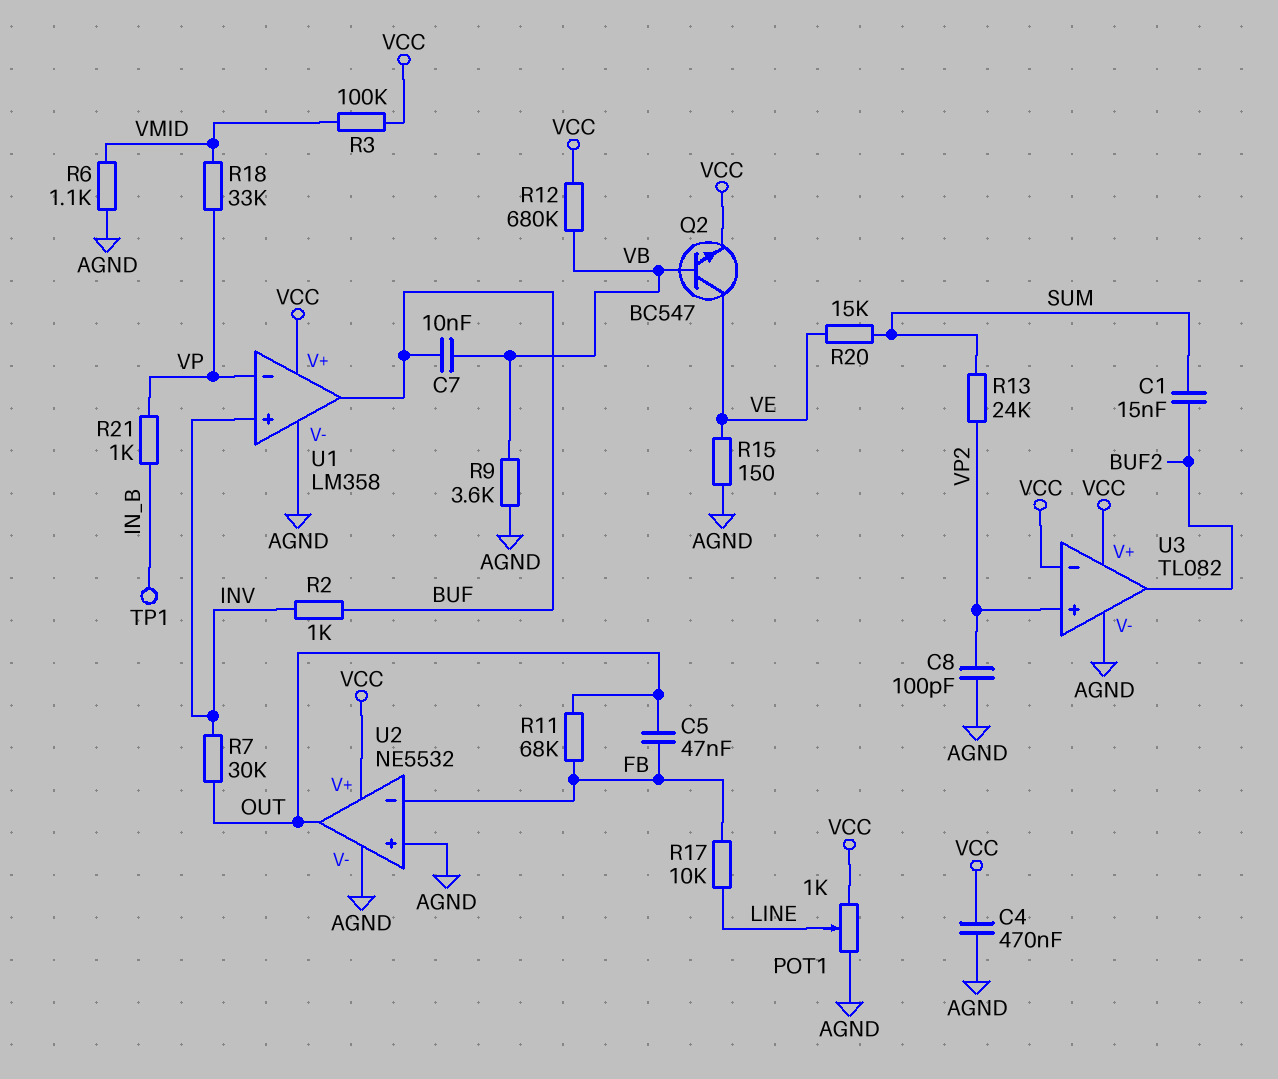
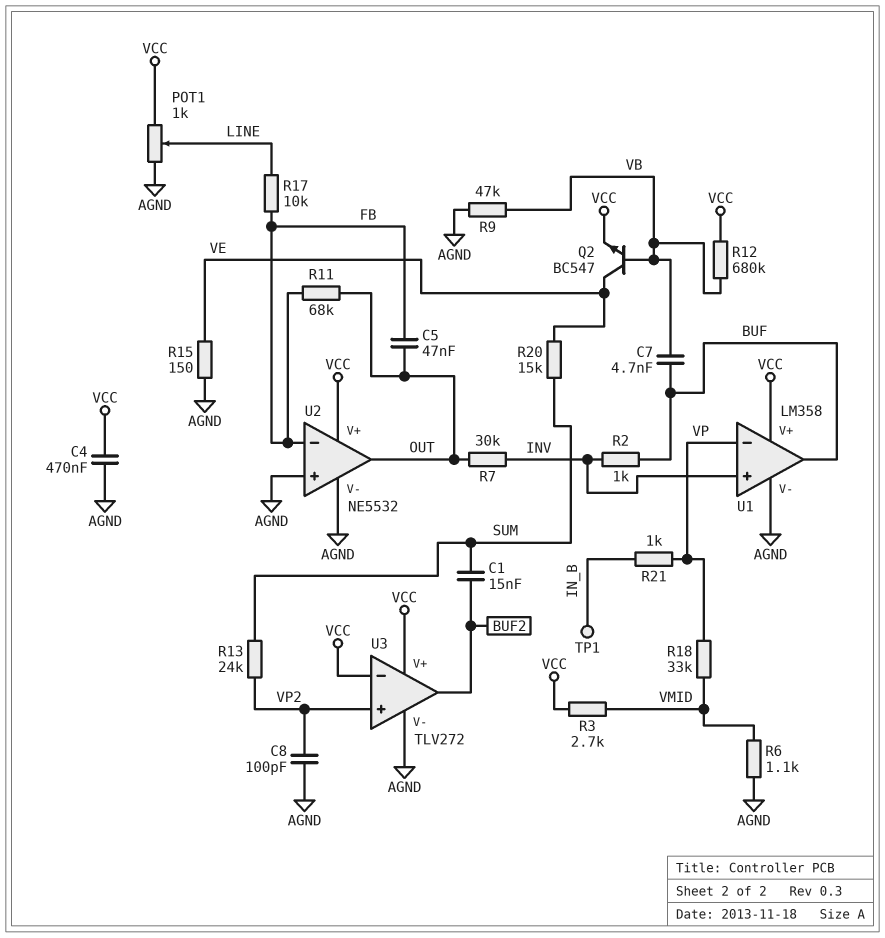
C7: 10nF (BUF, VB) -> 4.7nF (BUF, VB)
R3: 100k (VCC, VMID) -> 2.7k (VCC, VMID)
R9: 3.6k (AGND, VB) -> 47k (AGND, VB)
U3: TL082 -> TLV272

